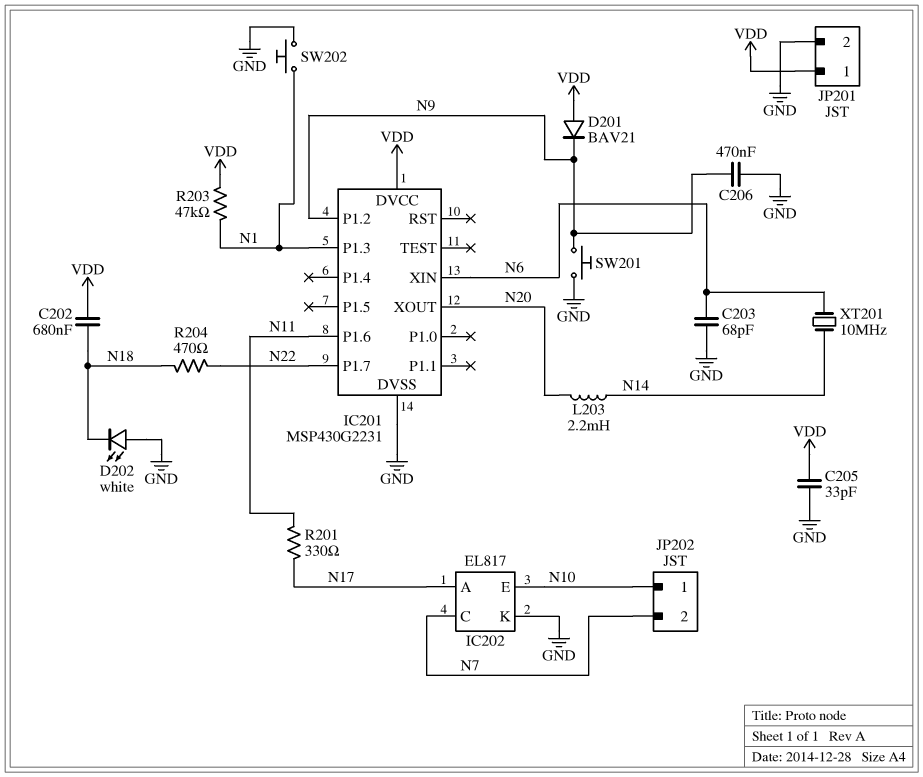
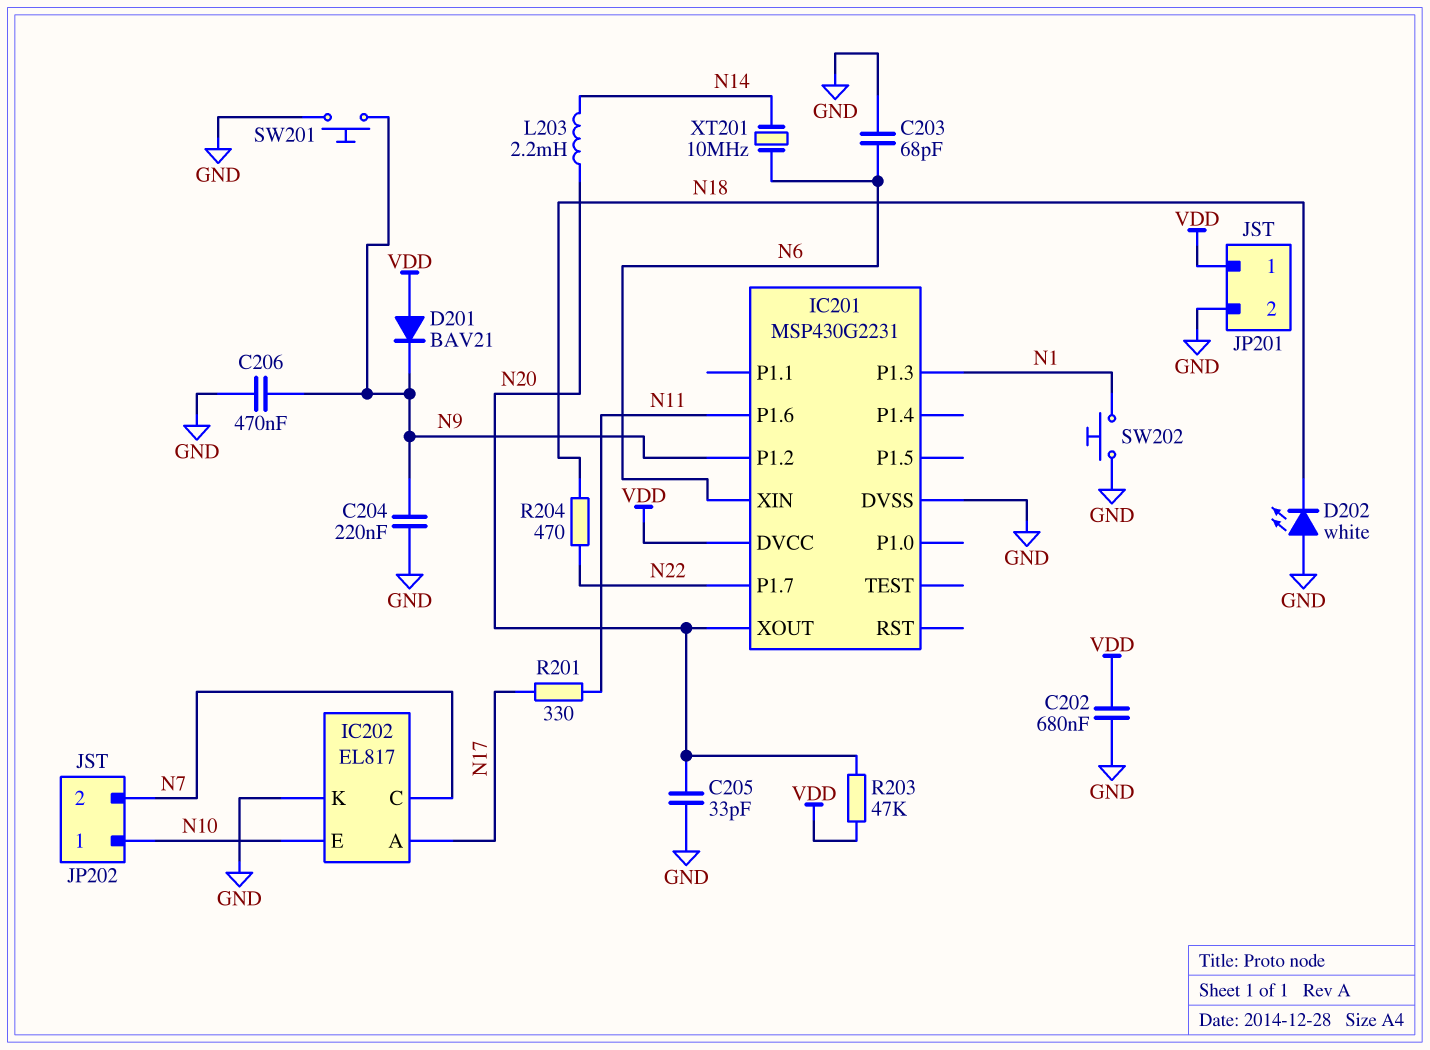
C202: 680nF (N18, VDD) -> 680nF (GND, VDD)
C204: none -> 220nF (GND, N9)
C205: 33pF (GND, VDD) -> 33pF (GND, N20)
R203: 47k (N1, VDD) -> 47k (N20, VDD)

